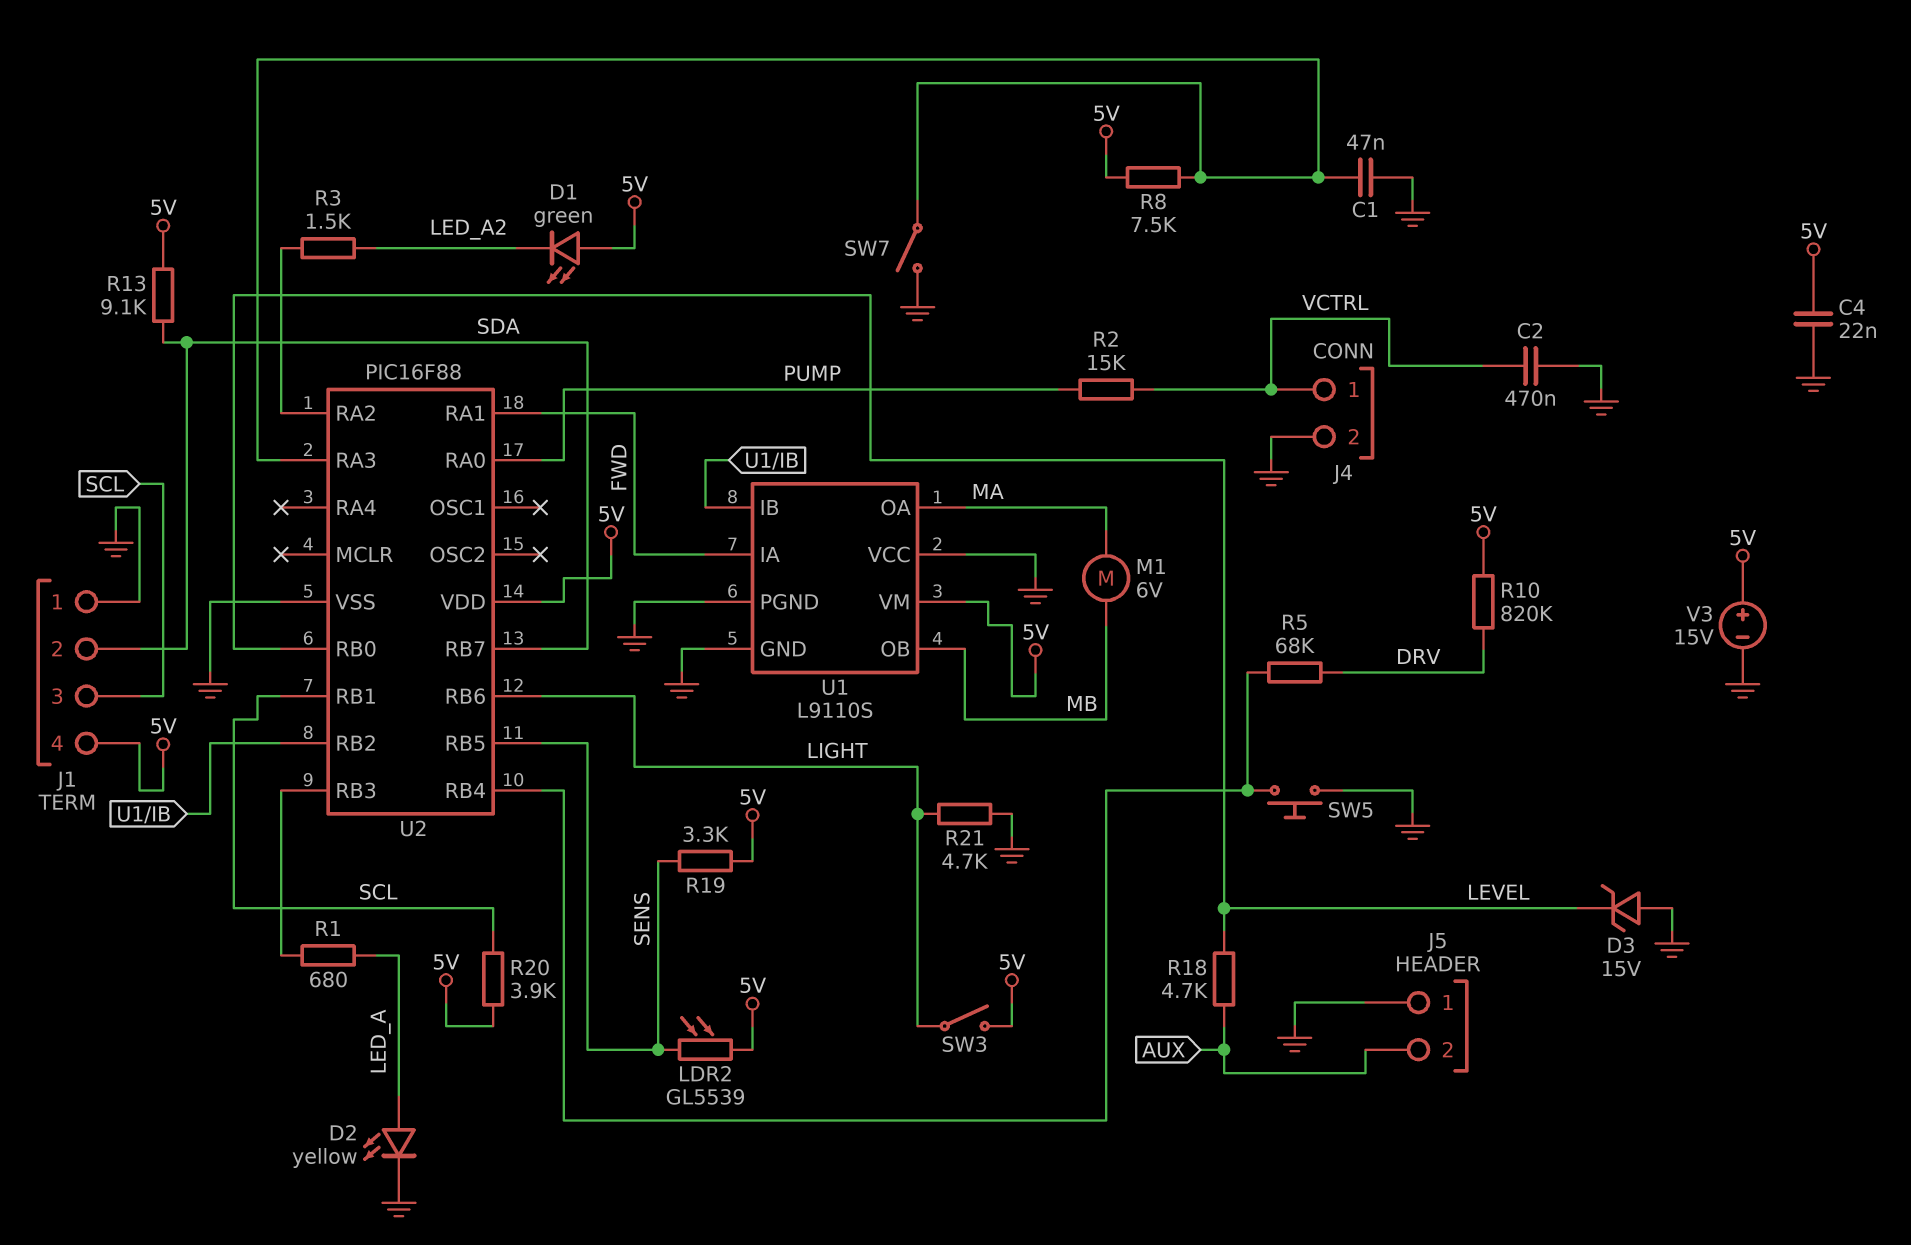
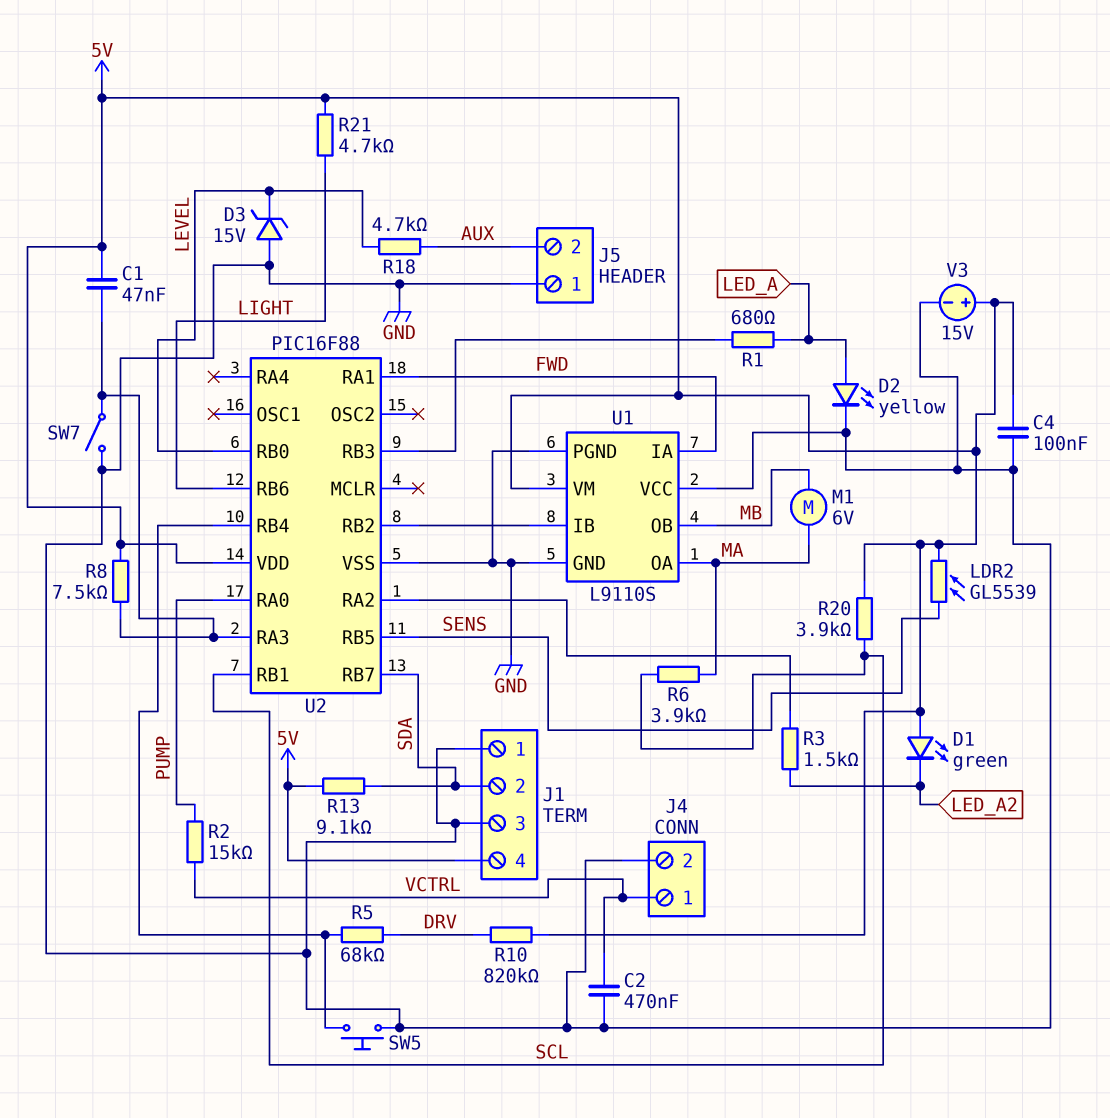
C1: 47nF (GND, U2/RA3) -> 47nF (5V, U2/RA3)
C4: 22nF (5V, GND) -> 100nF (5V, GND)
J1 pin 3: SCL -> GND
R6: none -> 3.9k (MA, SCL)
R19: 3.3k (5V, SENS) -> none
R21: 4.7k (GND, LIGHT) -> 4.7k (5V, LIGHT)
SW3: switch (5V, LIGHT) -> none

